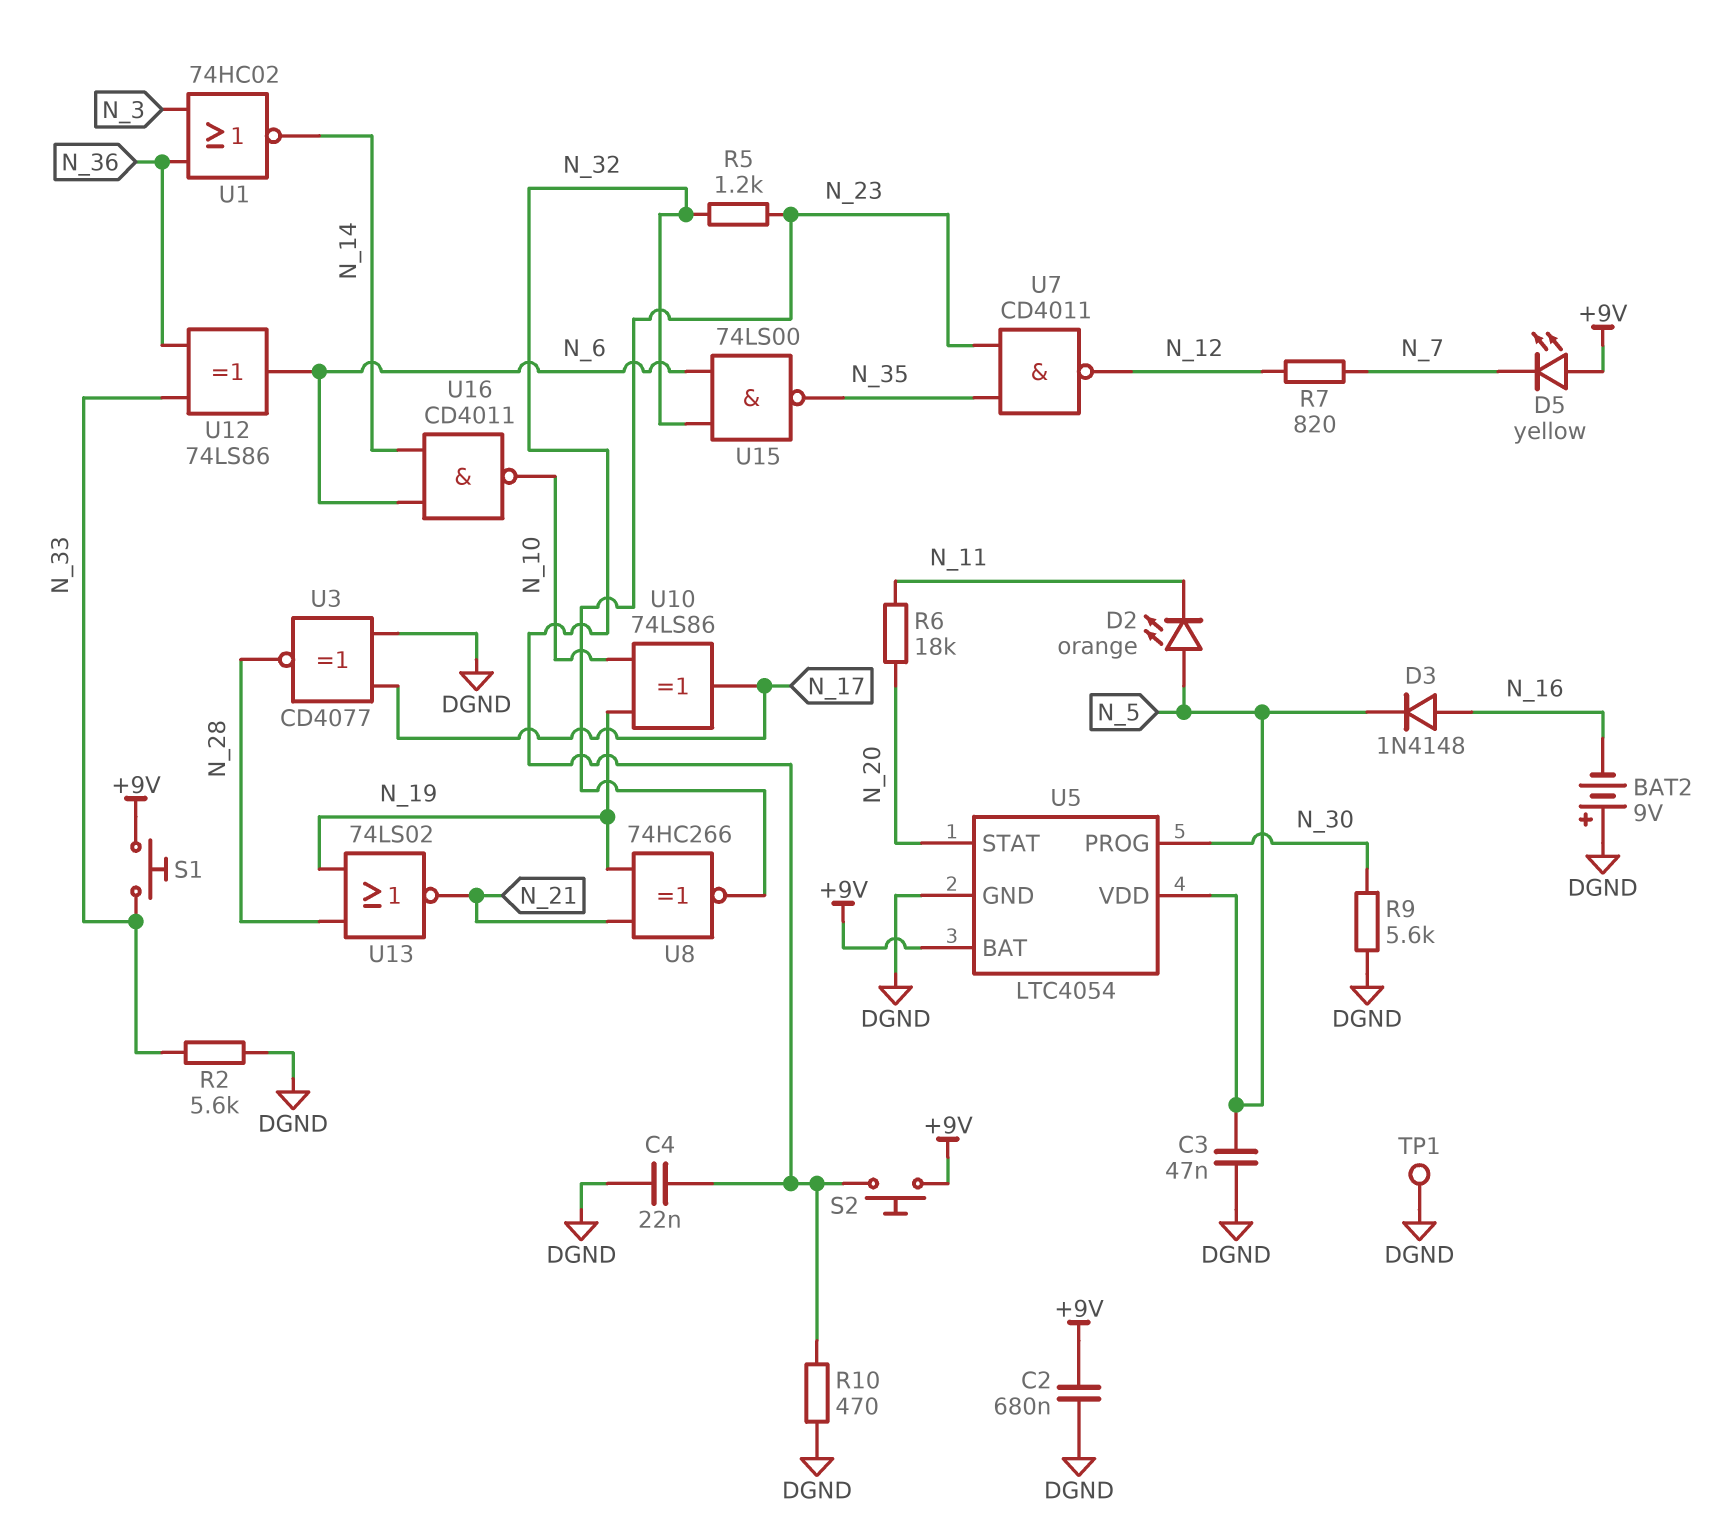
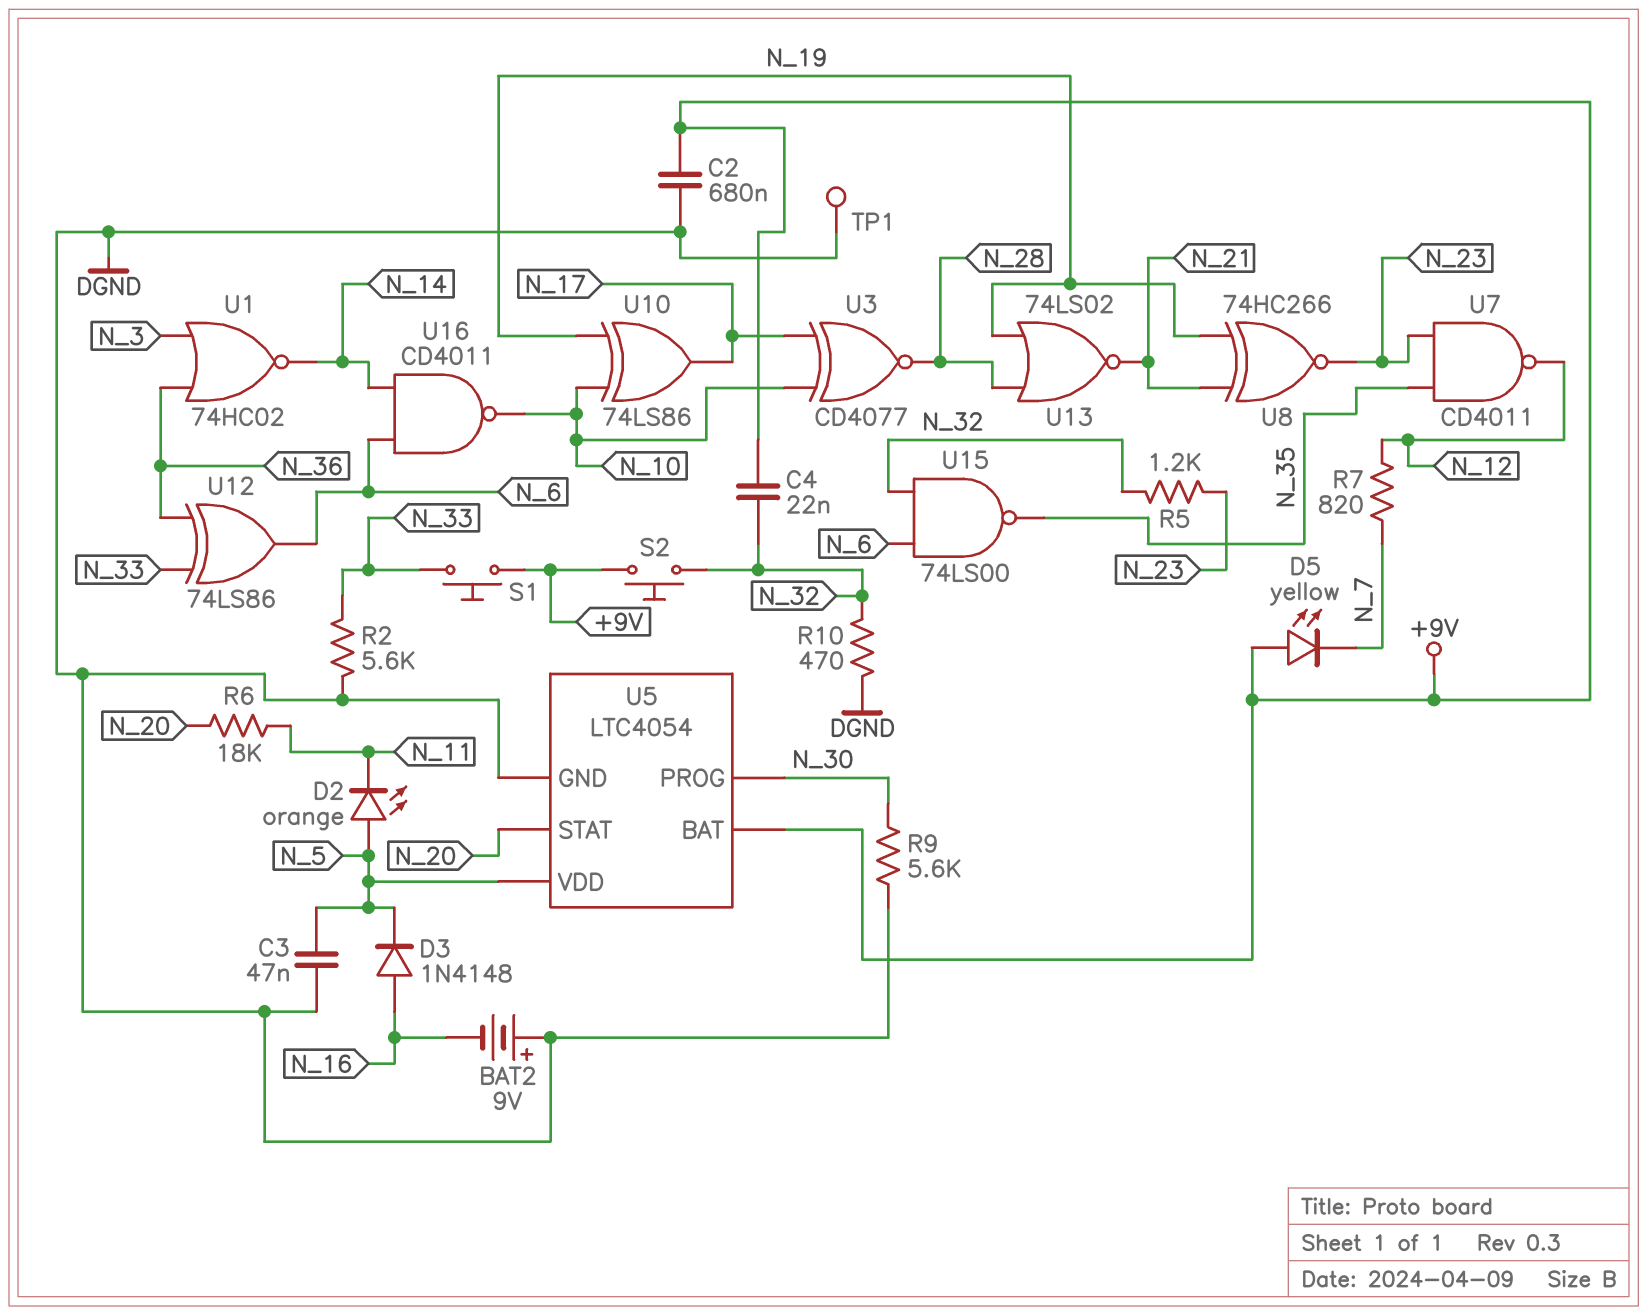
C4: 22nF (DGND, N_32) -> 22nF (+9V, N_32)
U3: XNOR CD4077 (in DGND, in N_17, out N_28) -> XNOR CD4077 (in N_10, in N_17, out N_28)

